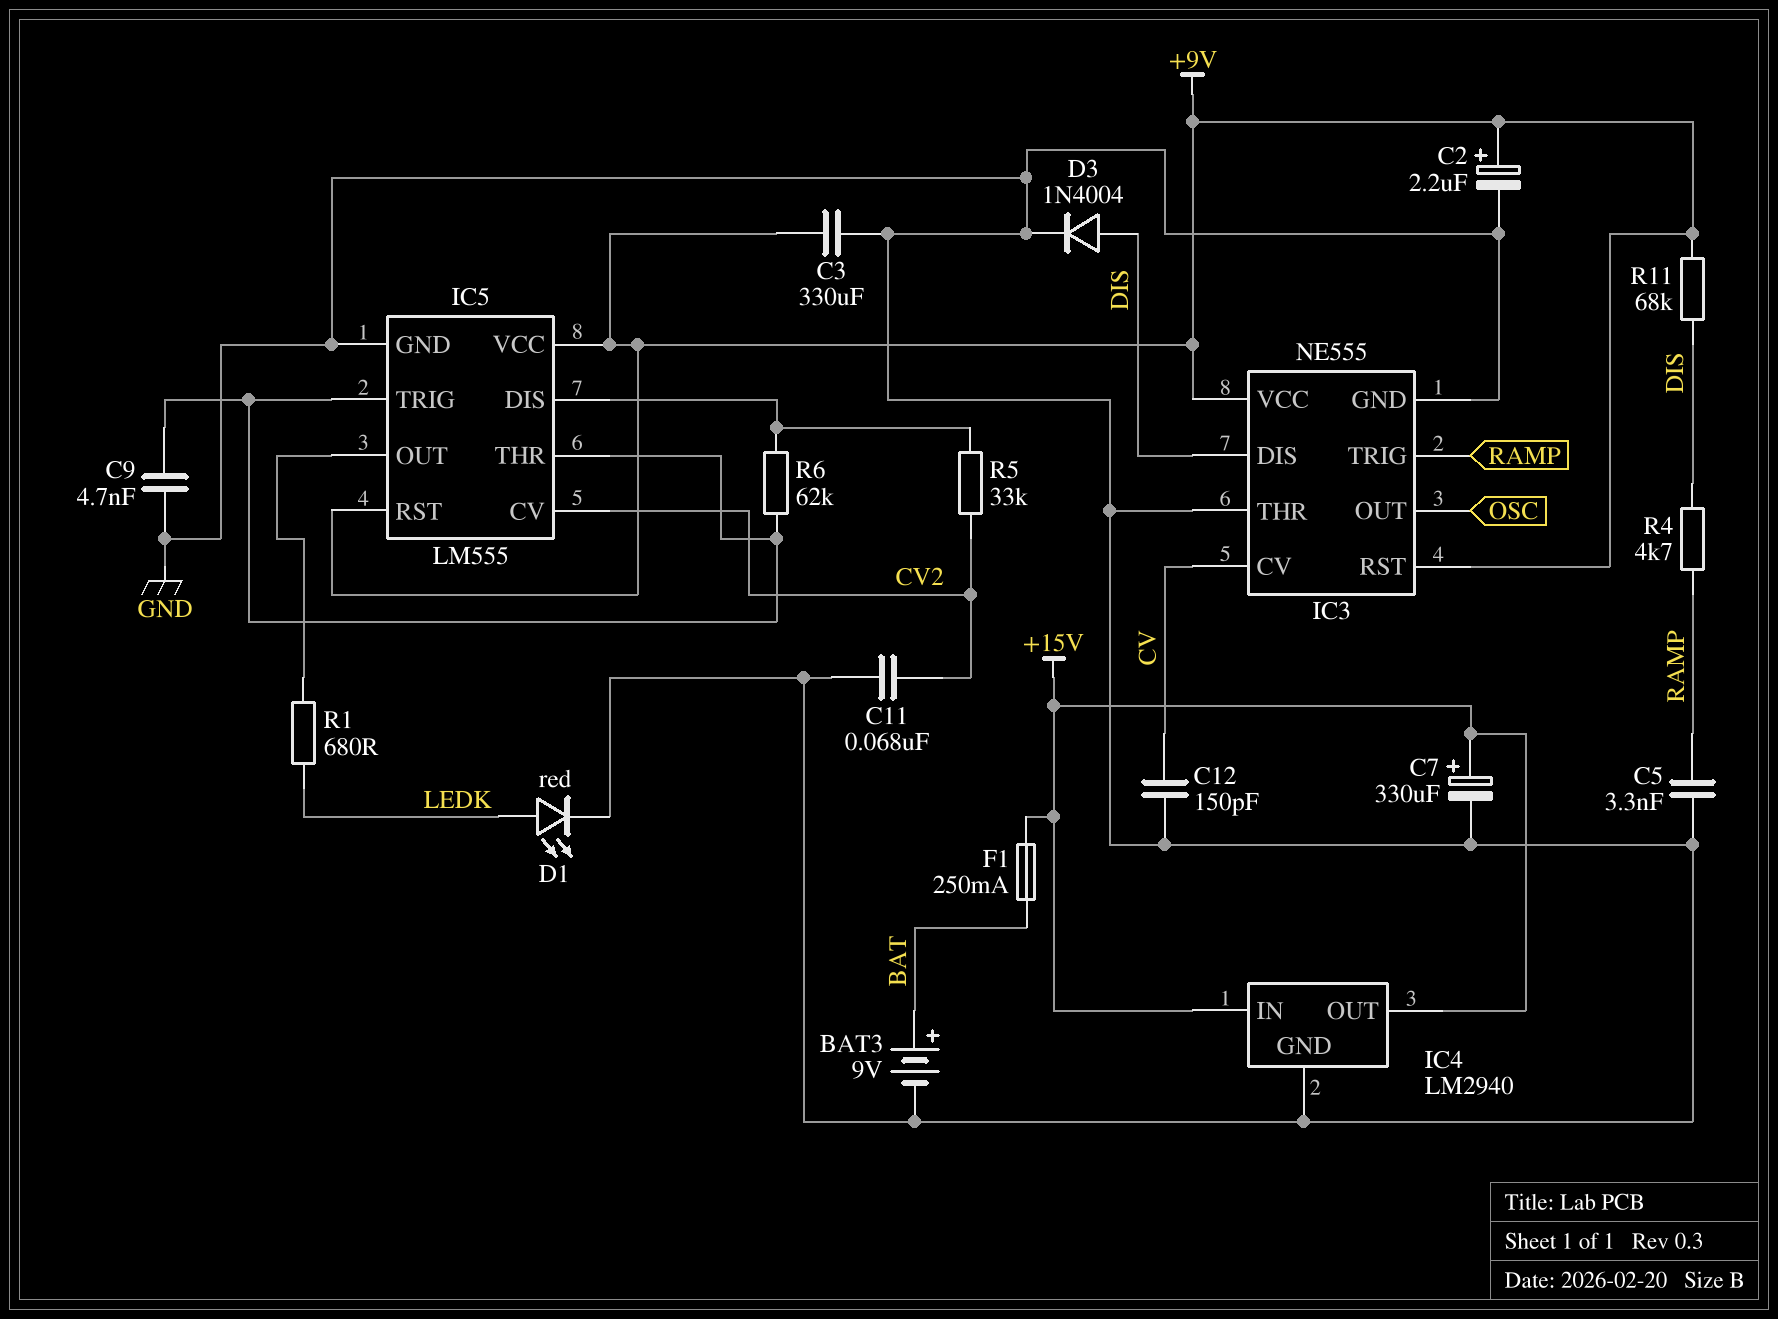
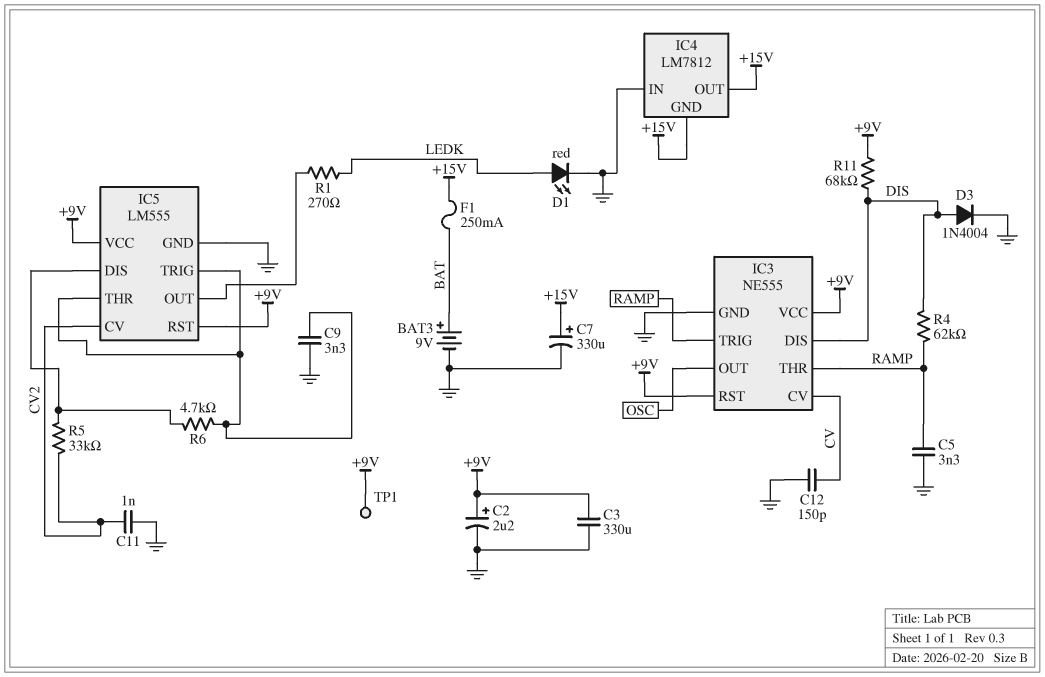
C9: 4.7nF (GND, IC5/THR) -> 3.3nF (GND, IC5/THR)
C11: 68nF (CV2, GND) -> 1nF (CV2, GND)
IC3 pin THR: GND -> RAMP
IC4: LM2940 -> LM7812
IC4 pin GND: GND -> +15V
IC4 pin IN: +15V -> GND
R1: 680 (IC5/OUT, LEDK) -> 270 (IC5/OUT, LEDK)
R4: 4.7k (DIS, RAMP) -> 62k (DIS, RAMP)
R6: 62k (IC5/DIS, IC5/THR) -> 4.7k (IC5/DIS, IC5/THR)
TP1: none -> test point (+9V)

